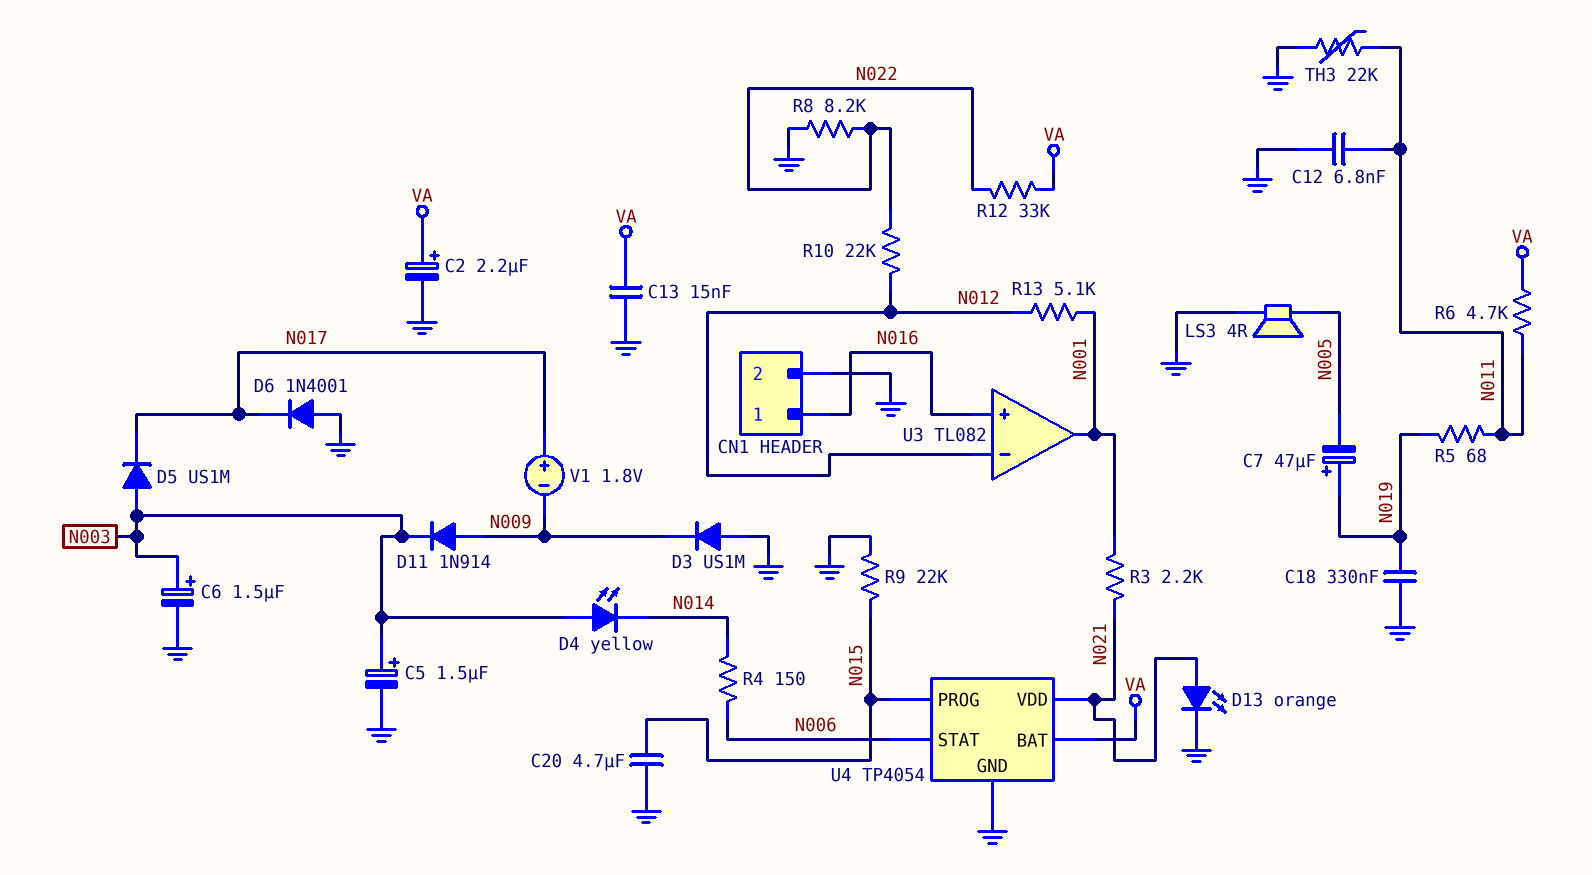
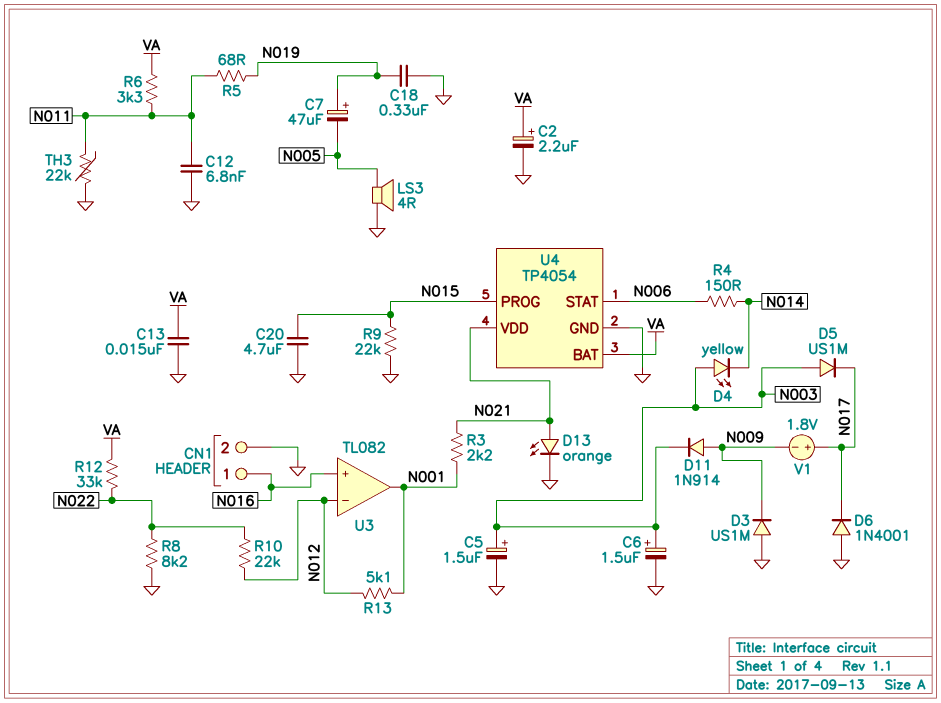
R6: 4.7k (N011, VA) -> 3.3k (N011, VA)

